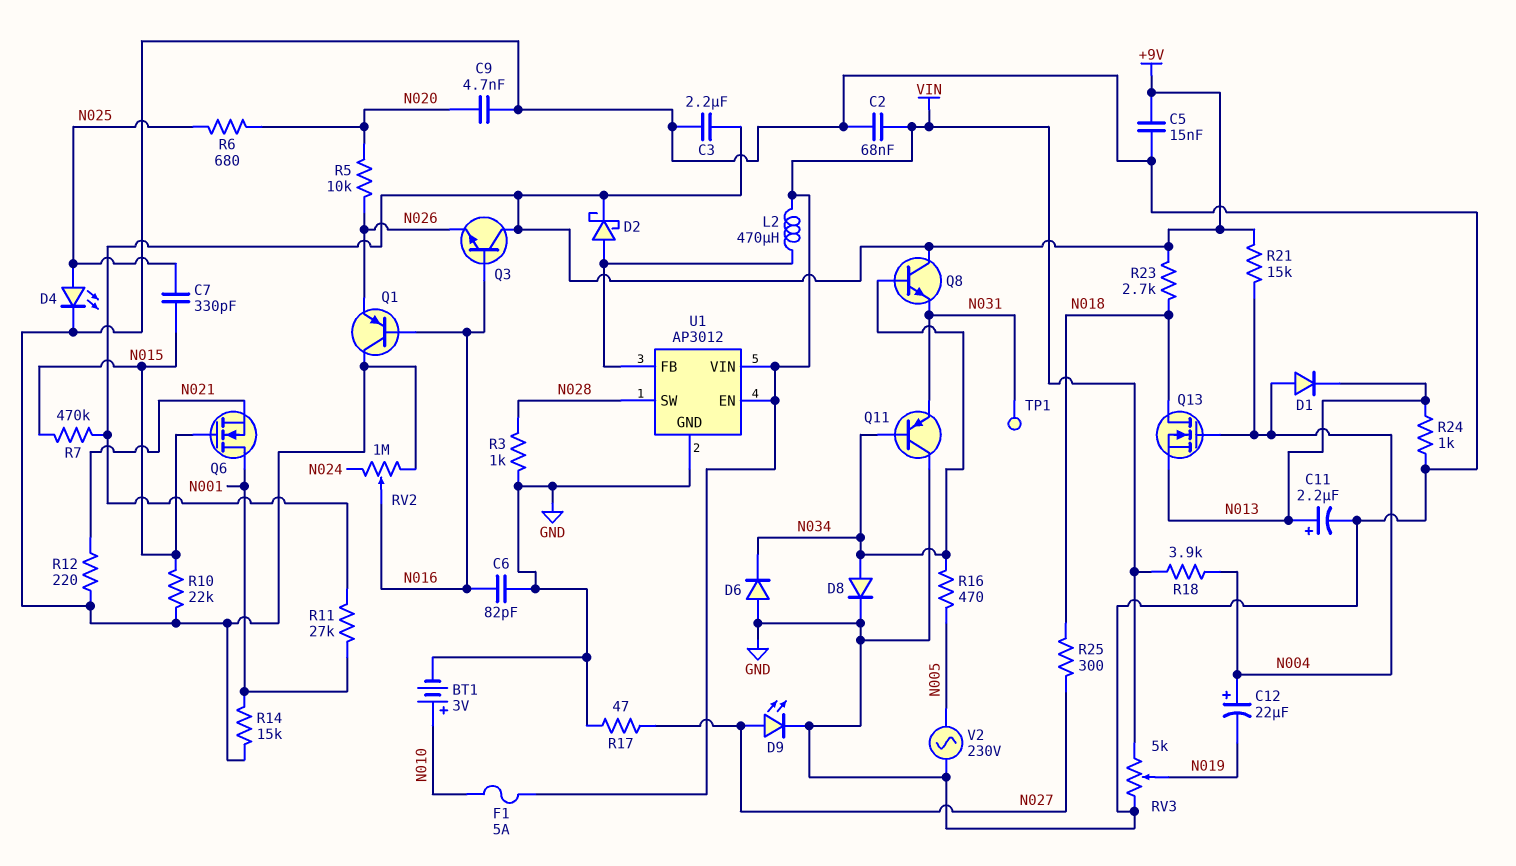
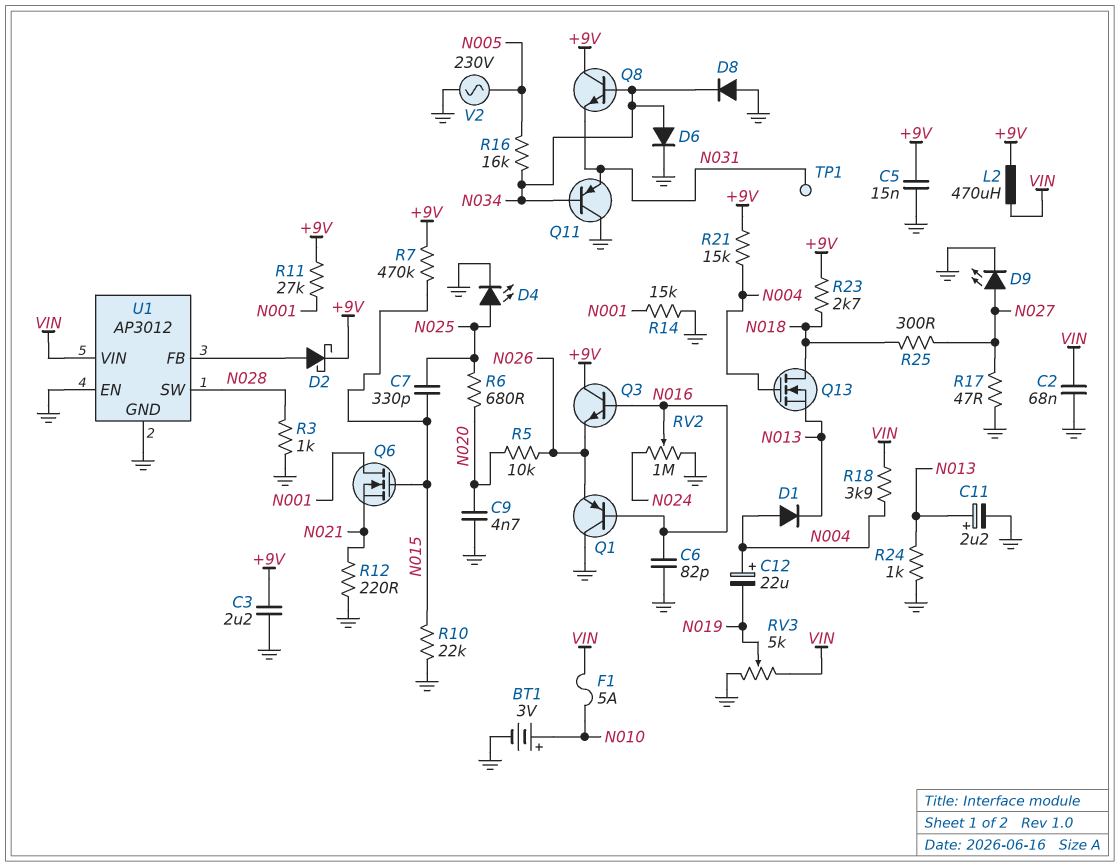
D6: diode (A GND, K N034) -> diode (A N034, K GND)
D8: diode (A N034, K GND) -> diode (A GND, K N034)
L2: 470uH (U1/FB, VIN) -> 470uH (+9V, VIN)
R16: 470 (N005, N034) -> 16k (N005, N034)
U1 pin EN: VIN -> GND

